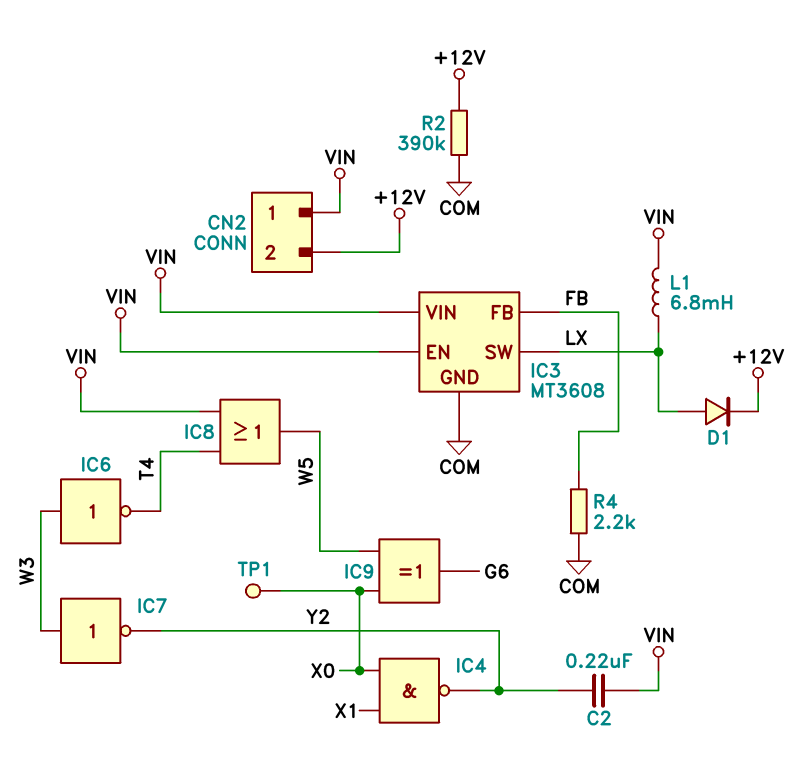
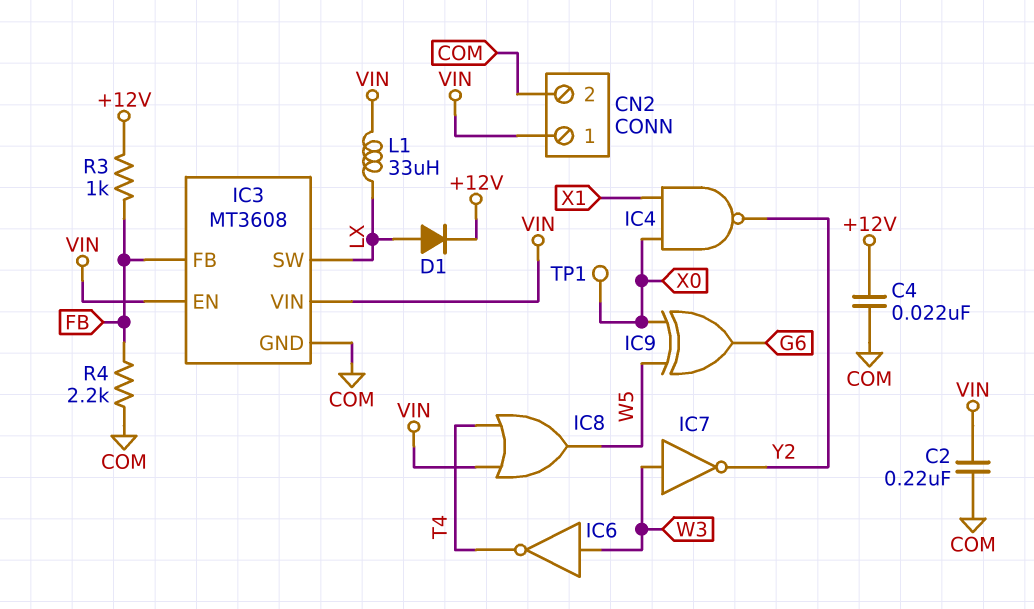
C2: 220nF (VIN, Y2) -> 220nF (COM, VIN)
C4: none -> 22nF (+12V, COM)
CN2 pin 2: +12V -> COM
L1: 6.8mH (LX, VIN) -> 33uH (LX, VIN)
R2: 390k (+12V, COM) -> none
R3: none -> 1k (+12V, FB)

